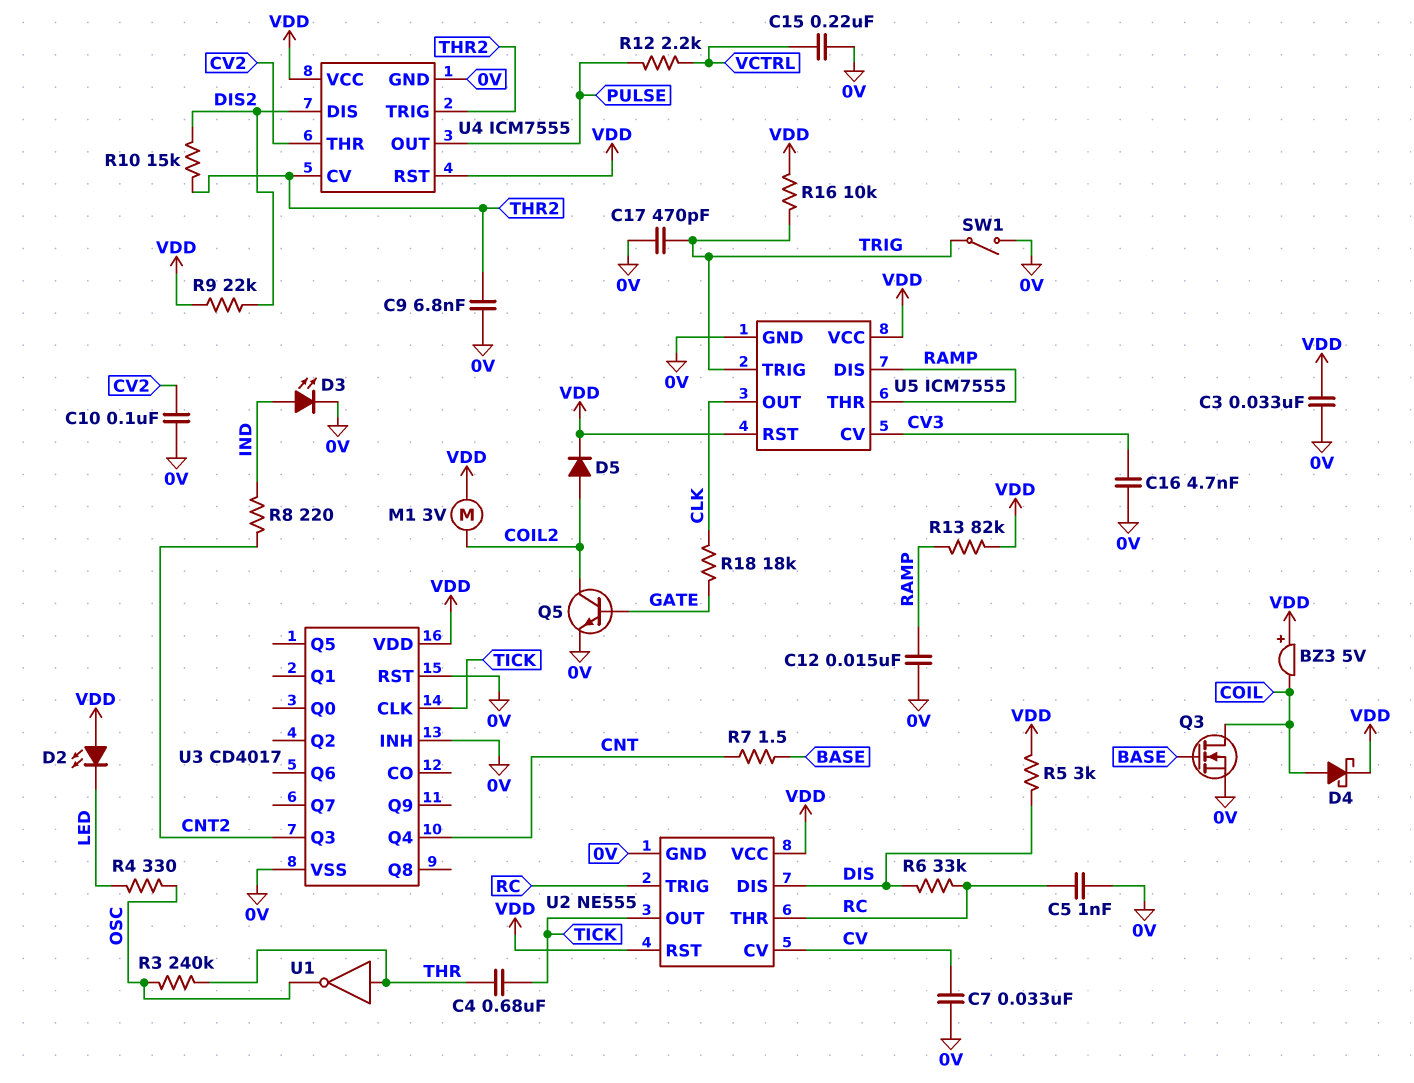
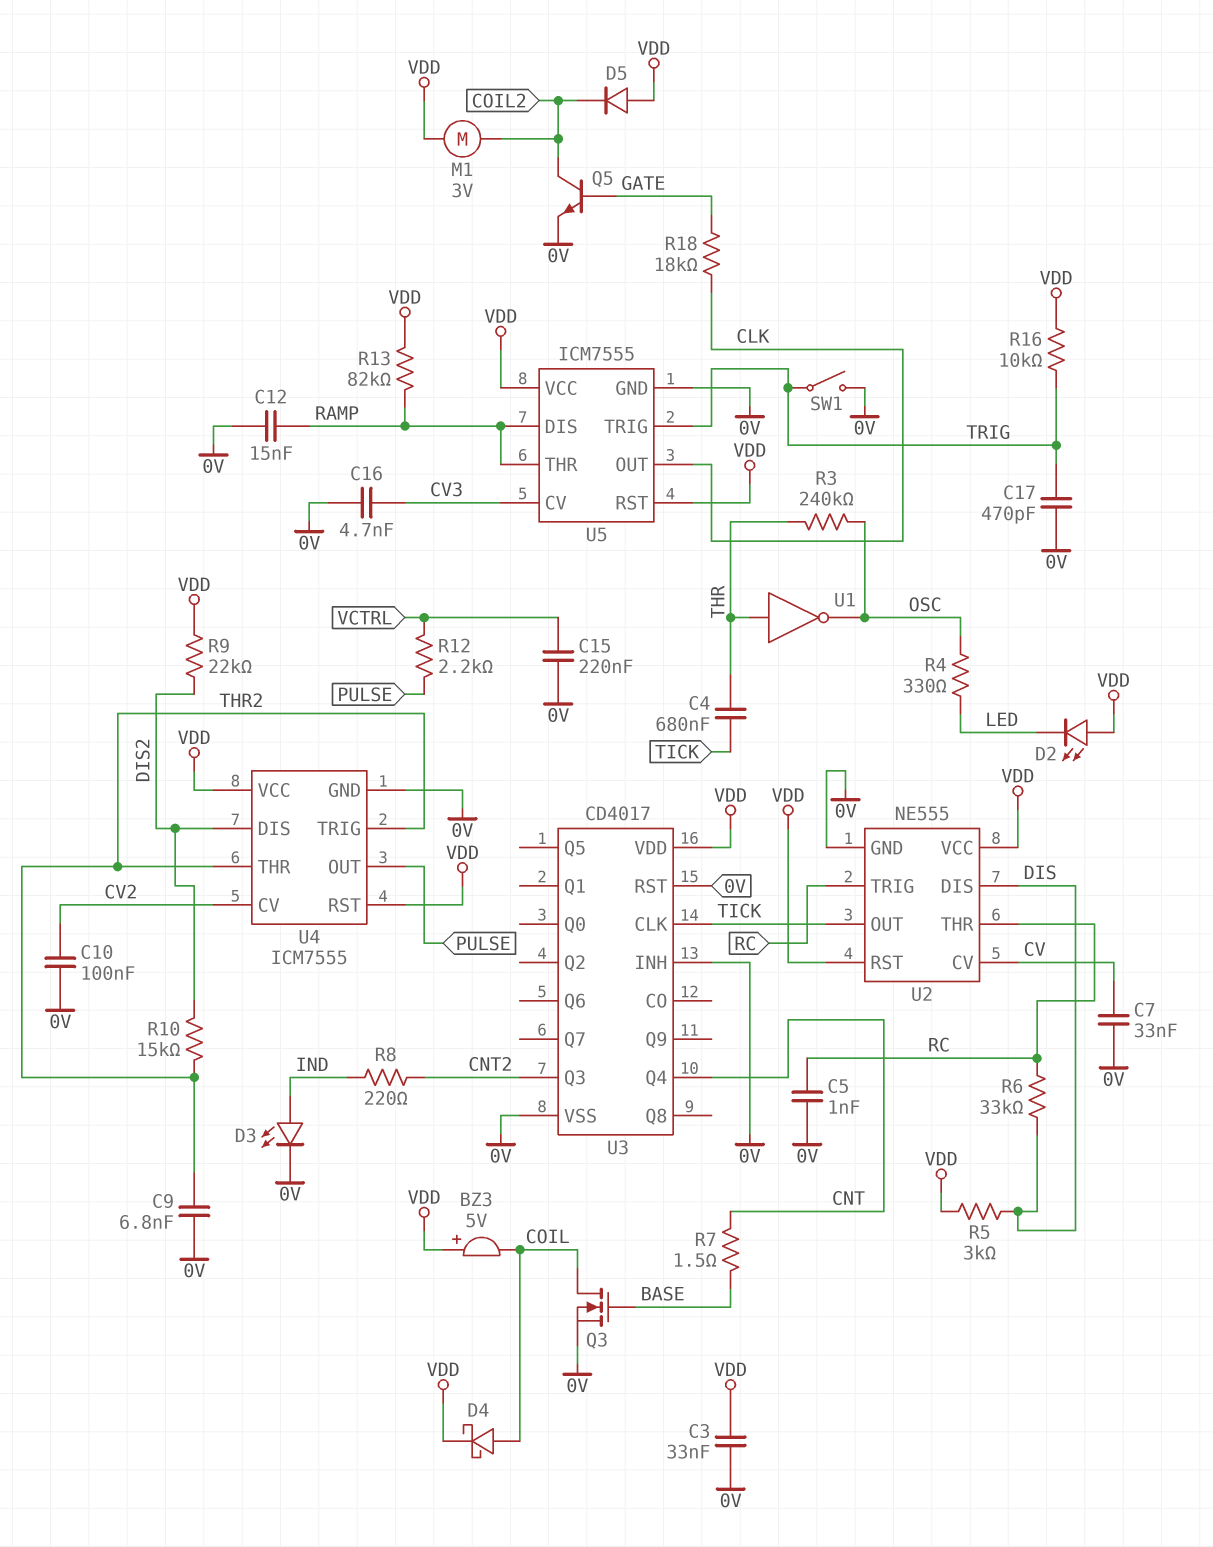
D5: diode (A COIL2, K VDD) -> diode (A VDD, K COIL2)
U4 pin CV: THR2 -> CV2
U4 pin THR: CV2 -> THR2

